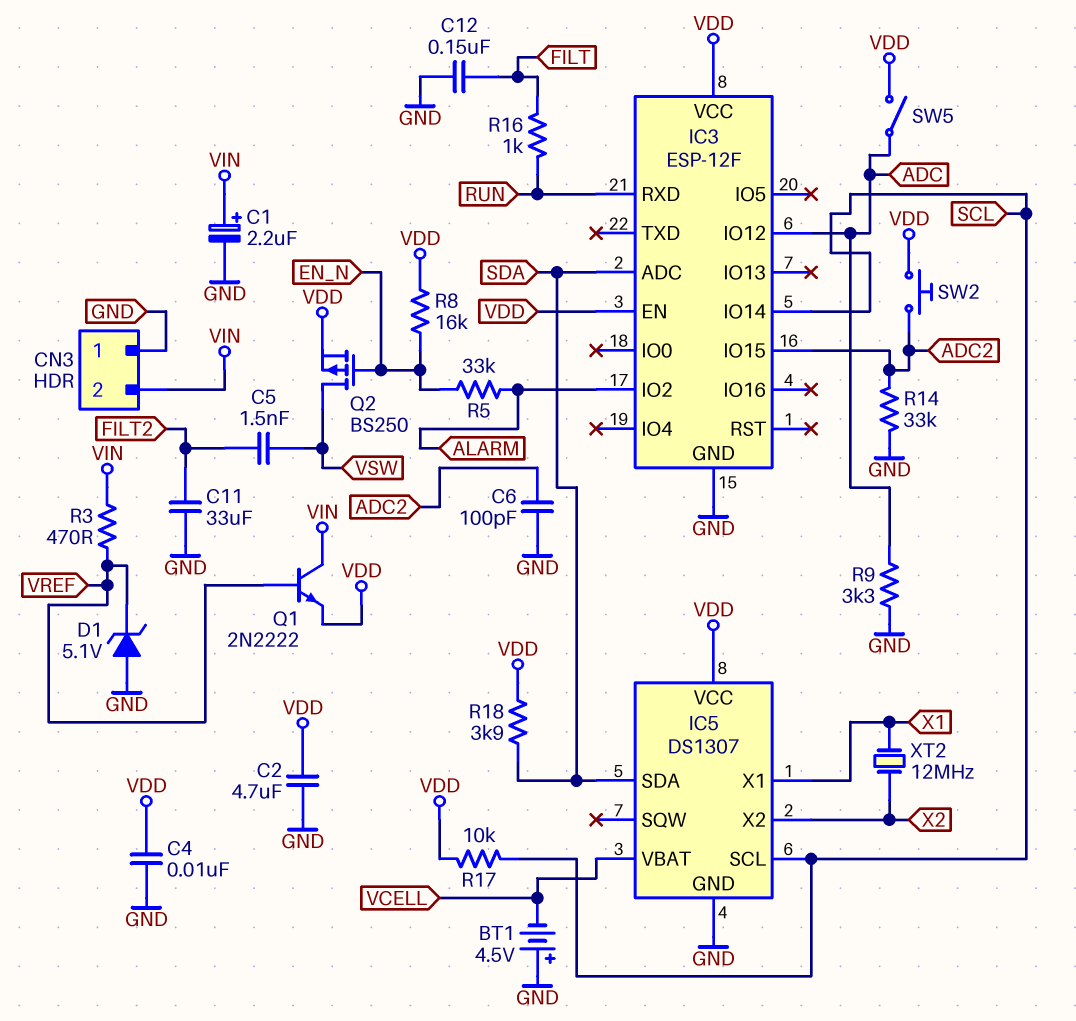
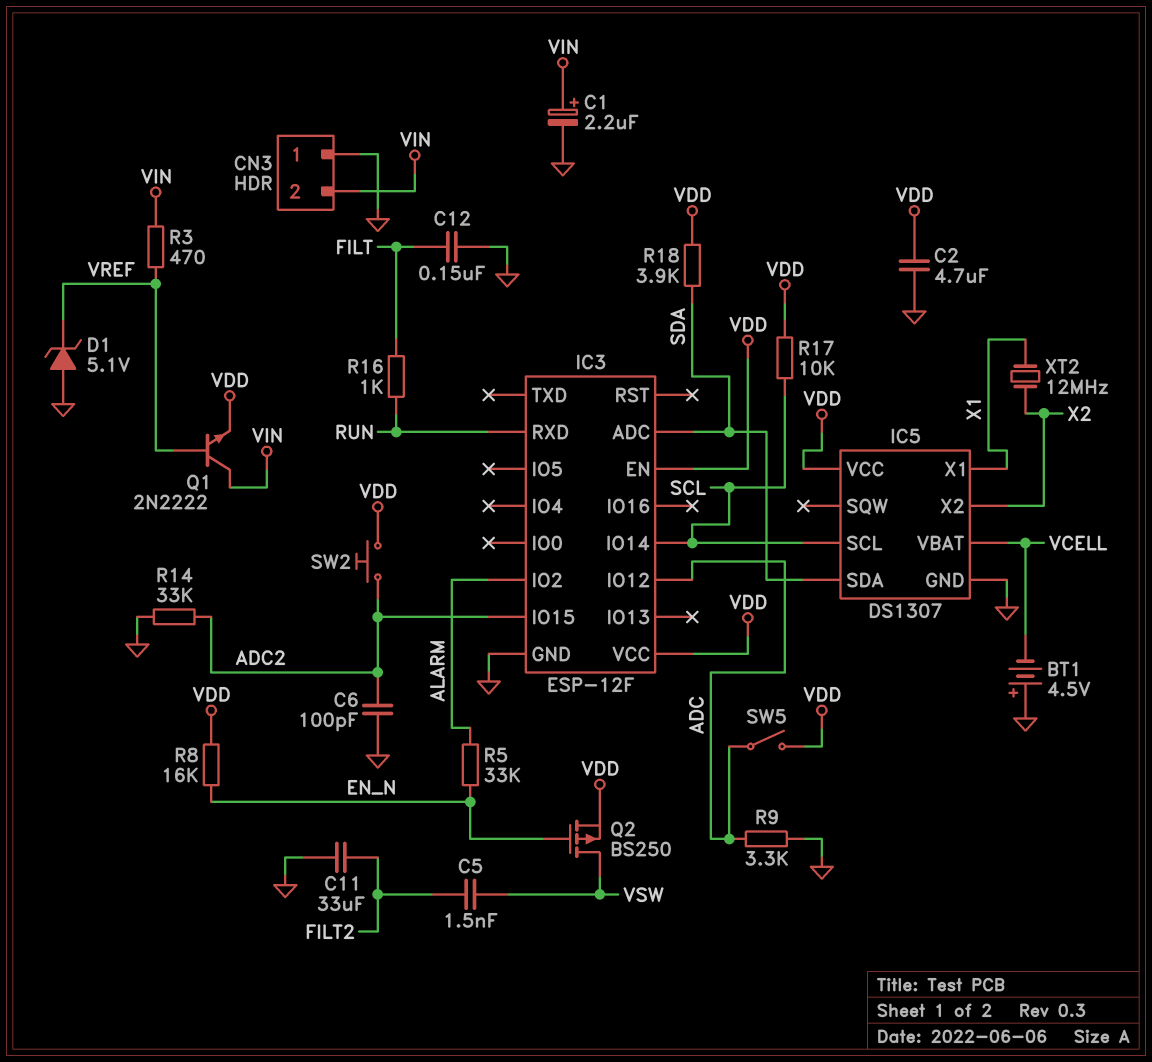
C4: 10nF (GND, VDD) -> none

